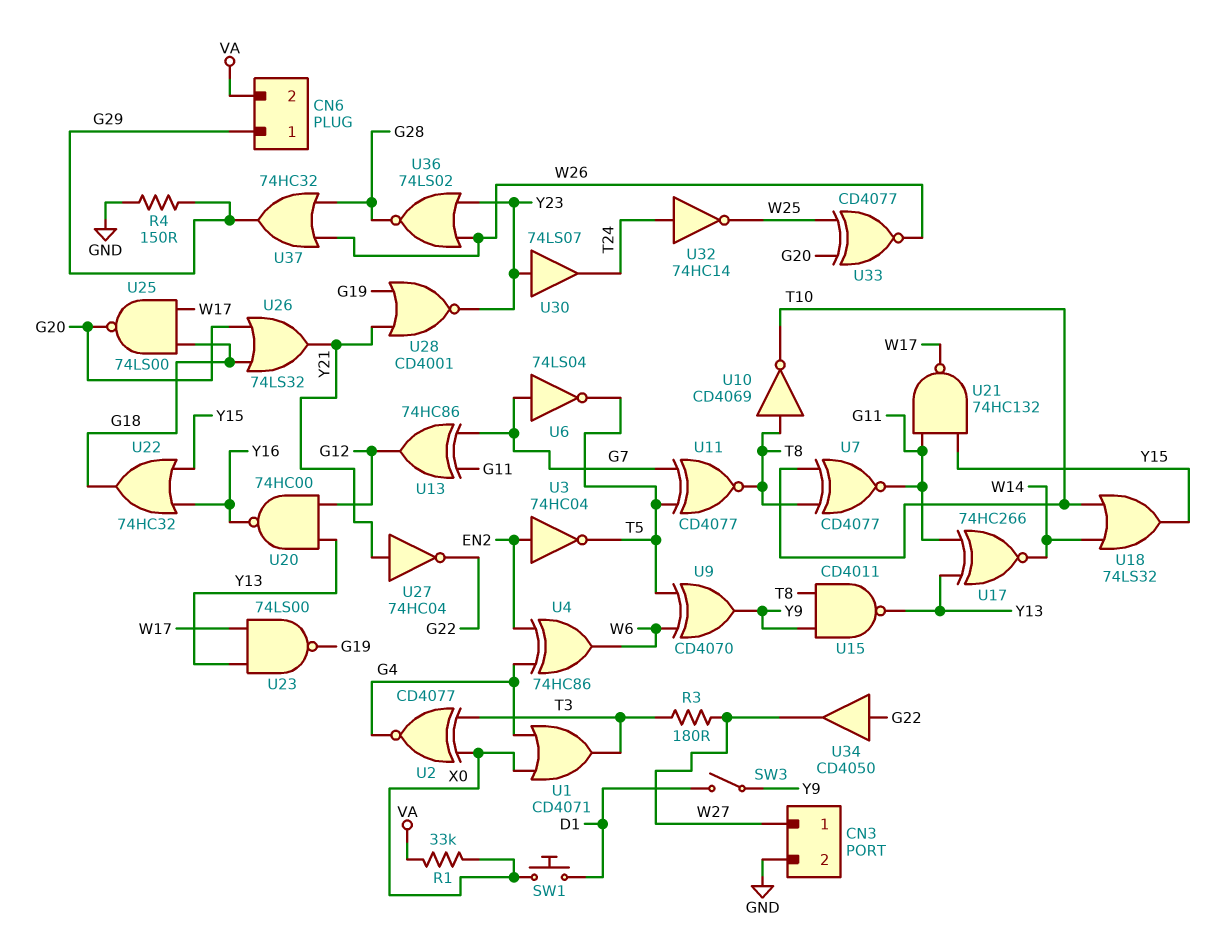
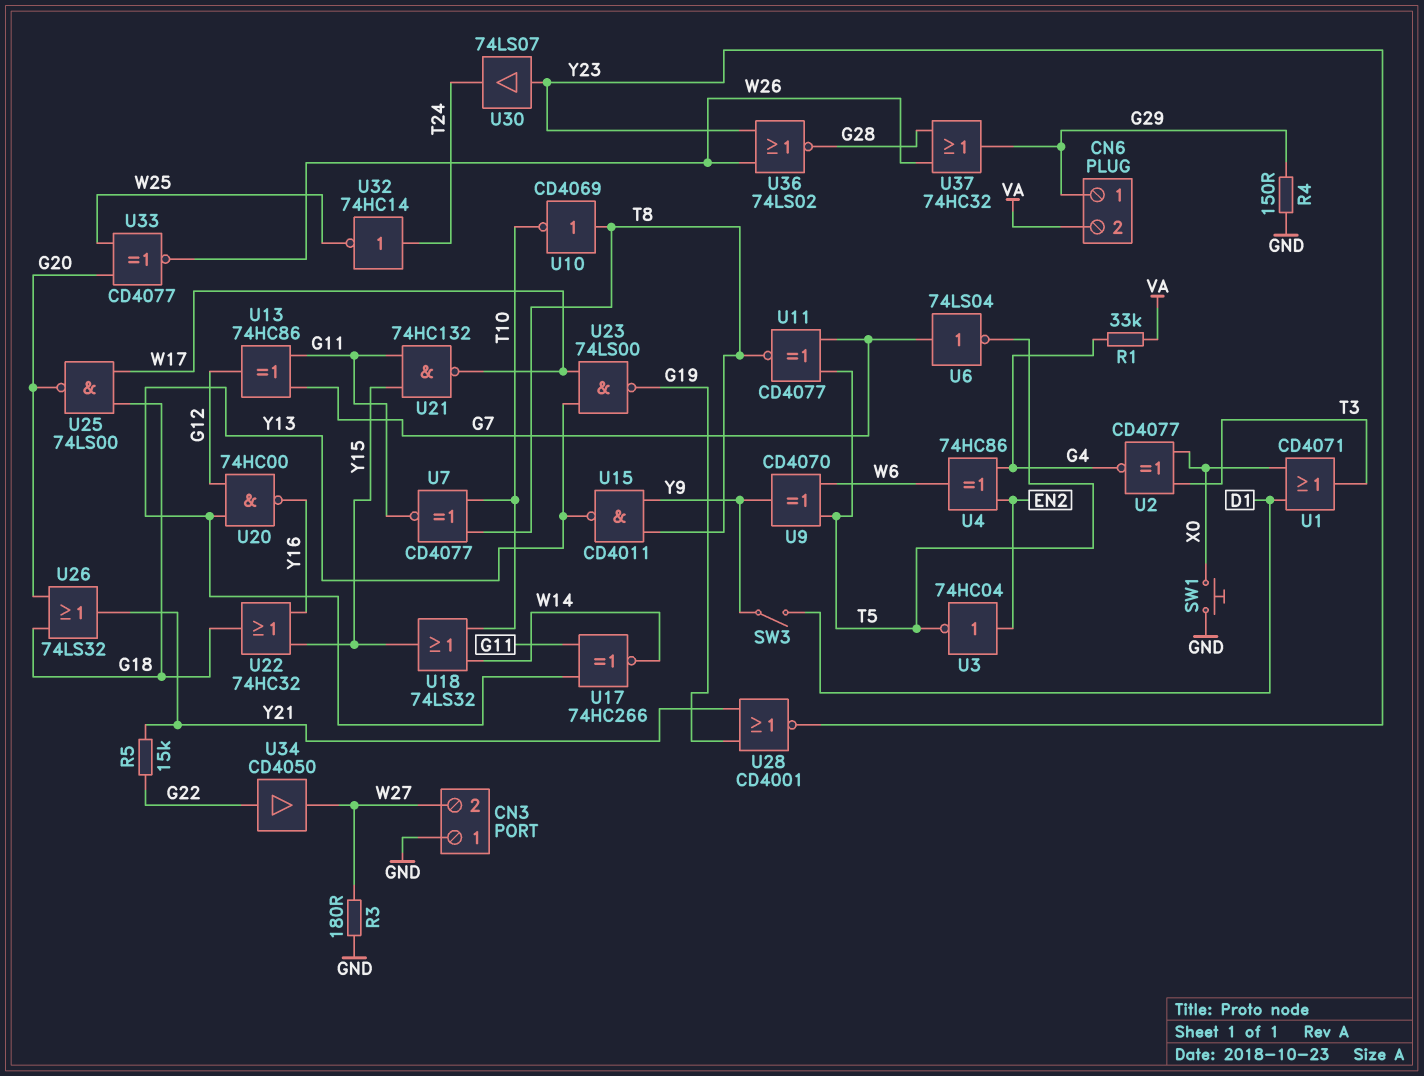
CN3 pin 1: W27 -> GND
CN3 pin 2: GND -> W27
R1: 33k (VA, X0) -> 33k (G4, VA)
R3: 180 (T3, W27) -> 180 (GND, W27)
R5: none -> 15k (G22, Y21)
SW1: button (D1, X0) -> button (GND, X0)
U1: OR CD4071 (in G4, in X0, out T3) -> OR CD4071 (in D1, in X0, out T3)
U27: NOT 74HC04 (in Y21, out G22) -> none

